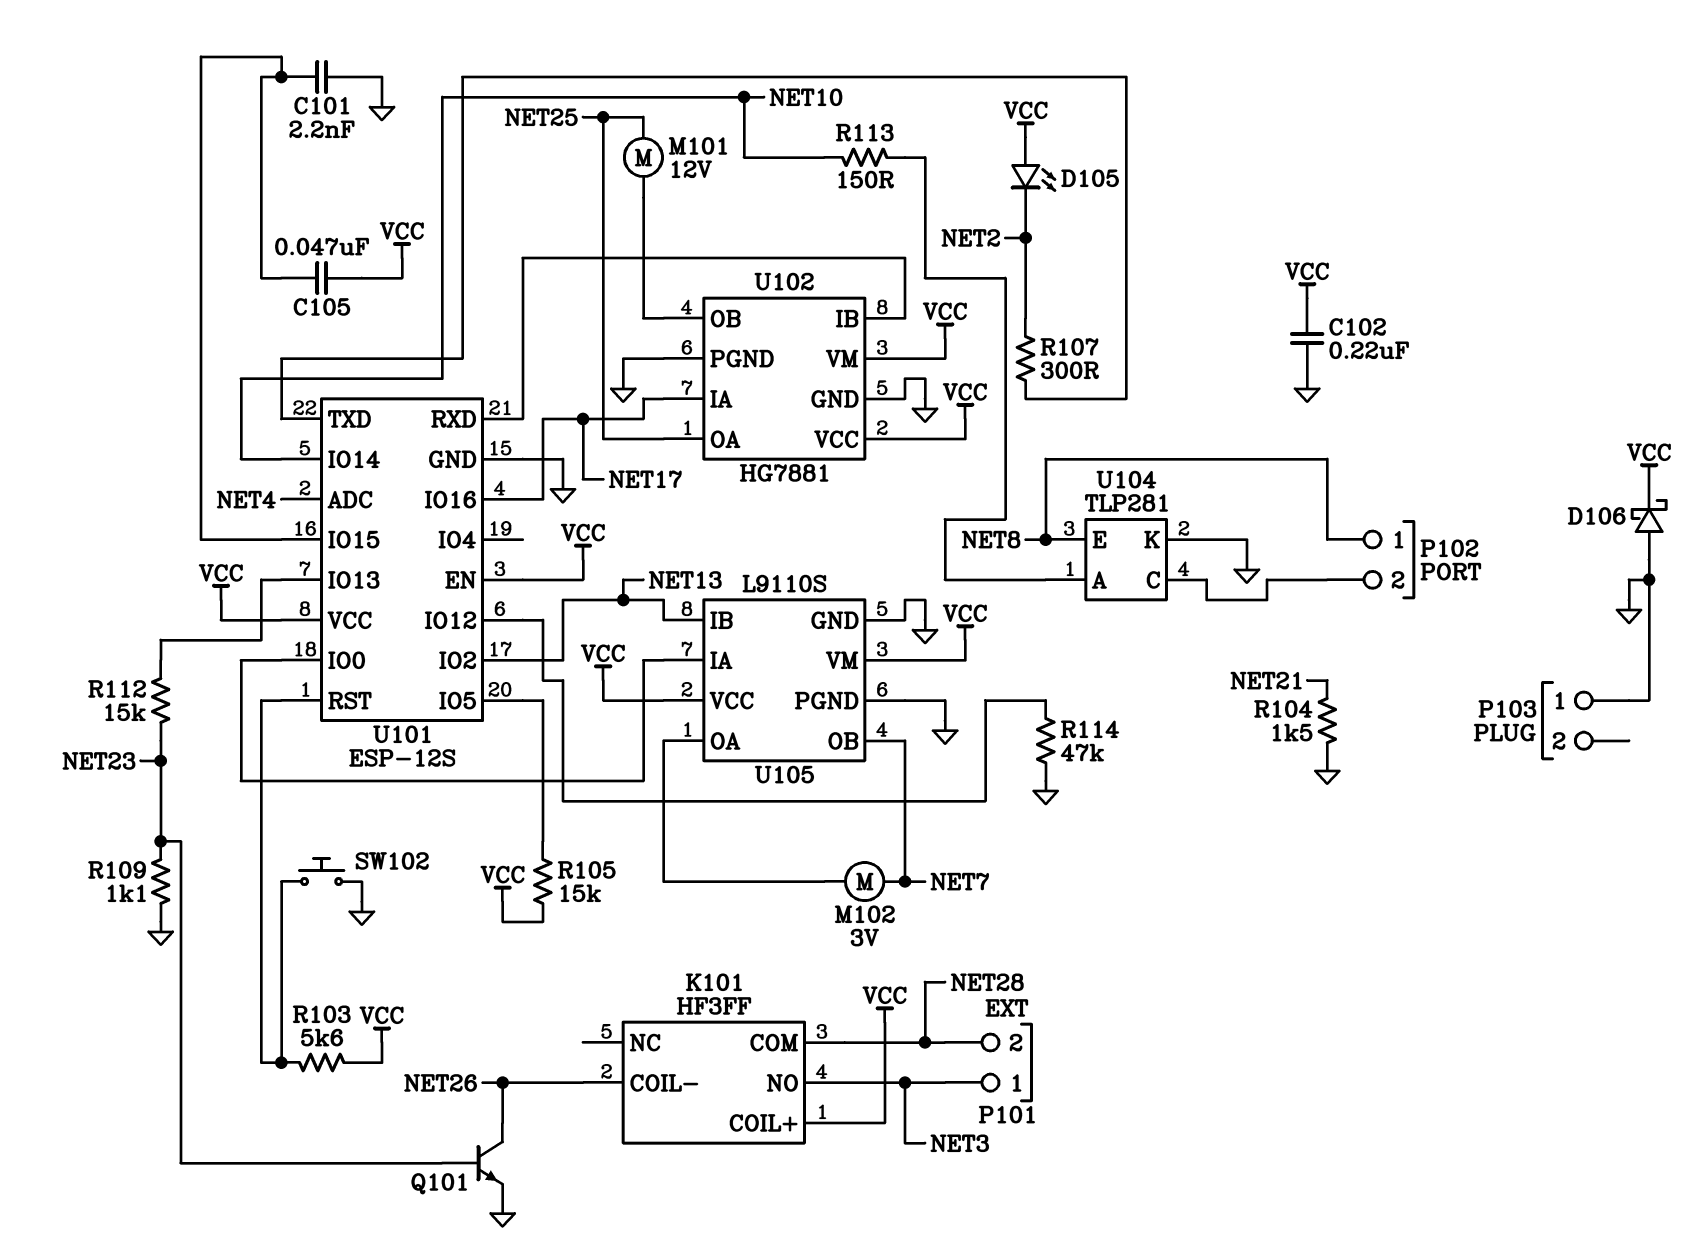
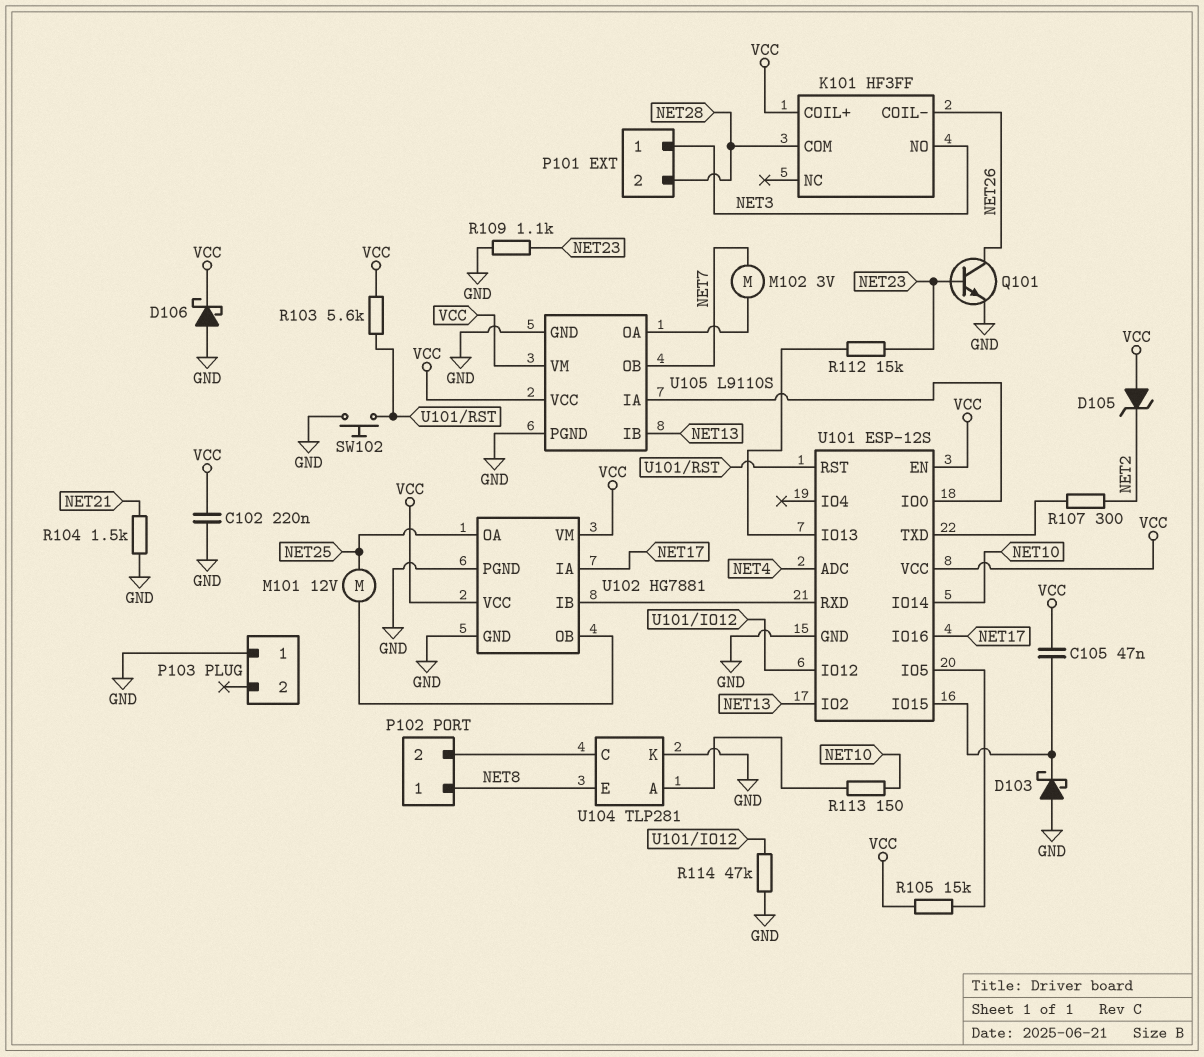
C101: 2.2nF (GND, U101/IO15) -> none
D103: none -> schottky (A GND, K U101/IO15)
D105: LED (A VCC, K NET2) -> zener (A VCC, K NET2)

